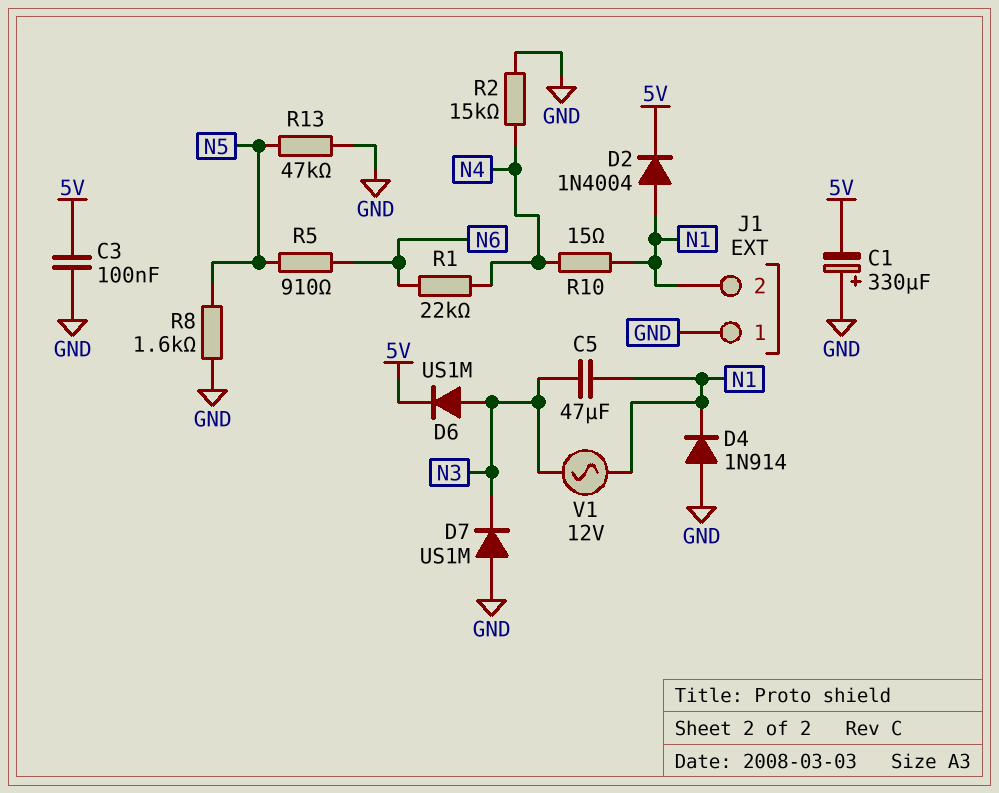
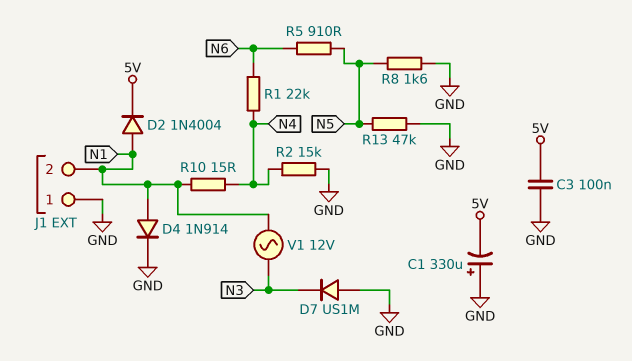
C5: 47uF (N1, N3) -> none
D4: diode 1N914 (A GND, K N1) -> diode 1N914 (A N1, K GND)
D6: diode US1M (A N3, K 5V) -> none

